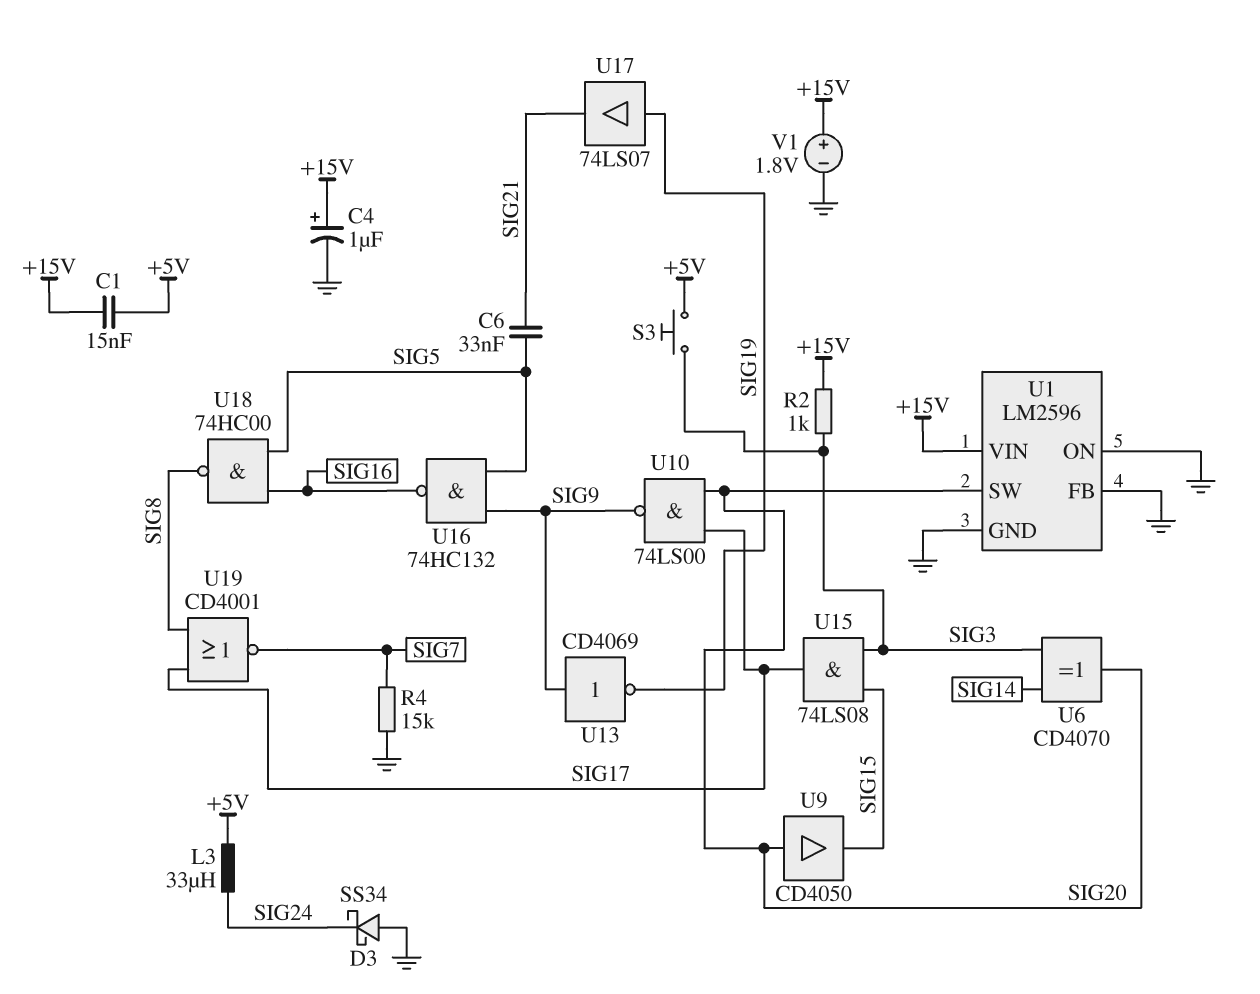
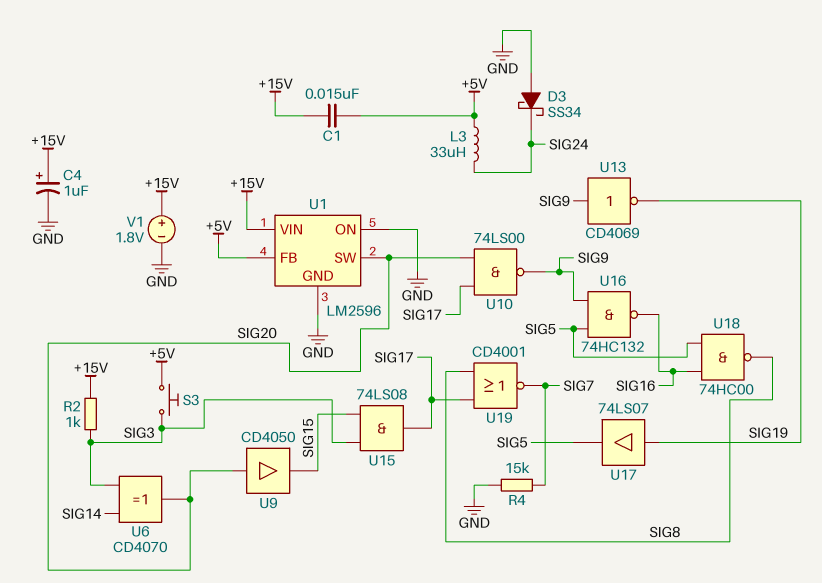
C6: 33nF (SIG5, SIG21) -> none
U1 pin FB: GND -> +5V
U17: buffer 74LS07 (in SIG19, out SIG21) -> buffer 74LS07 (in SIG19, out SIG5)

